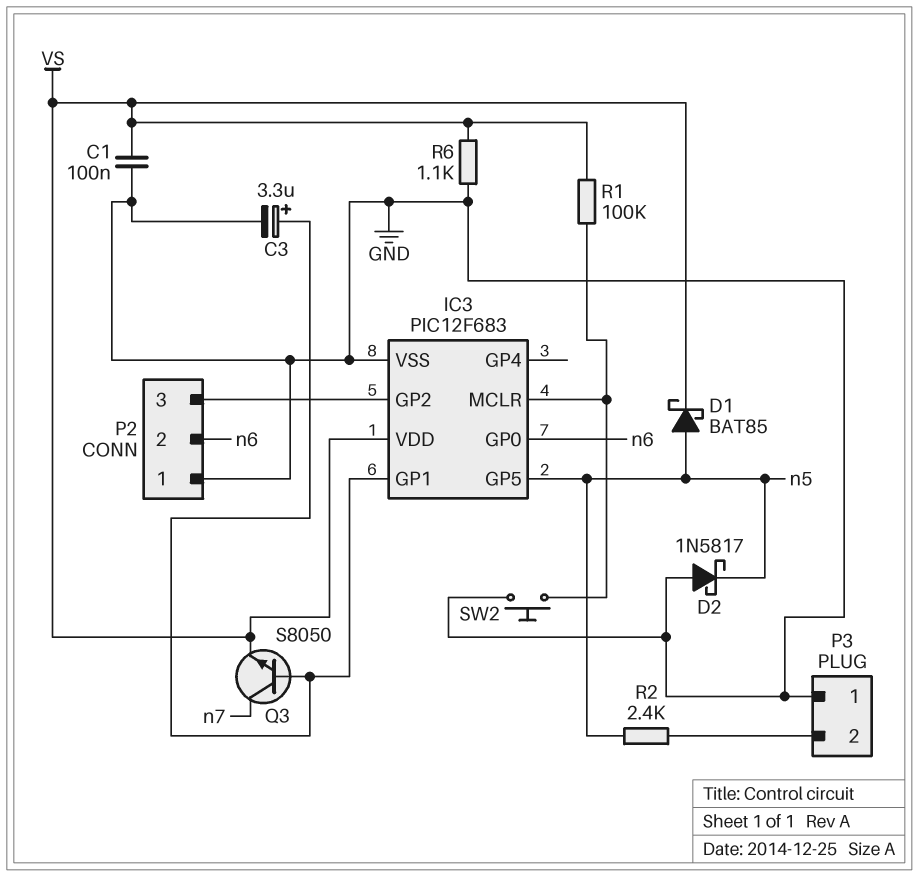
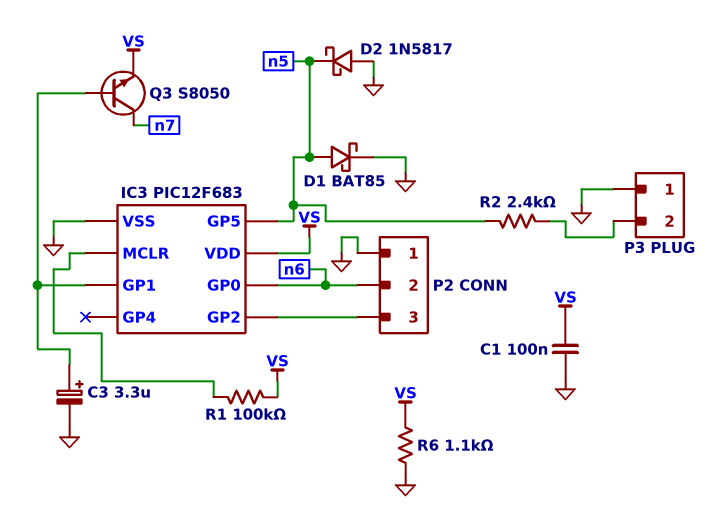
D1: schottky BAT85 (A n5, K VS) -> schottky BAT85 (A n5, K GND)
SW2: button (GND, IC3/MCLR) -> none

